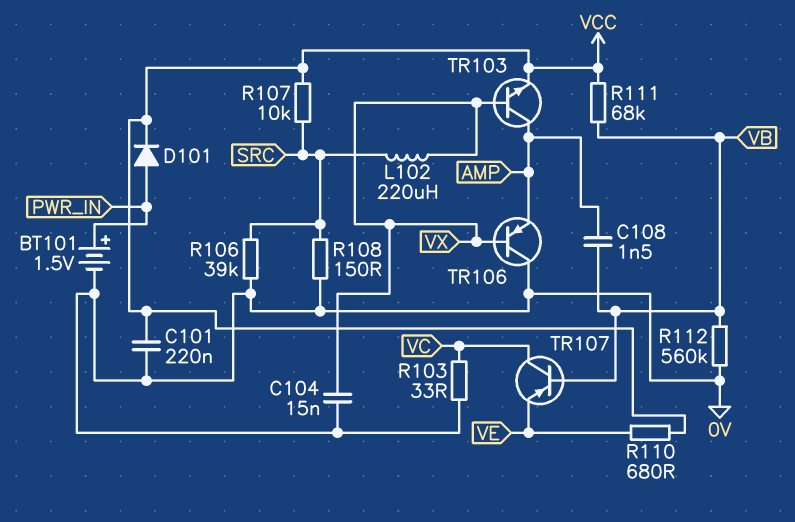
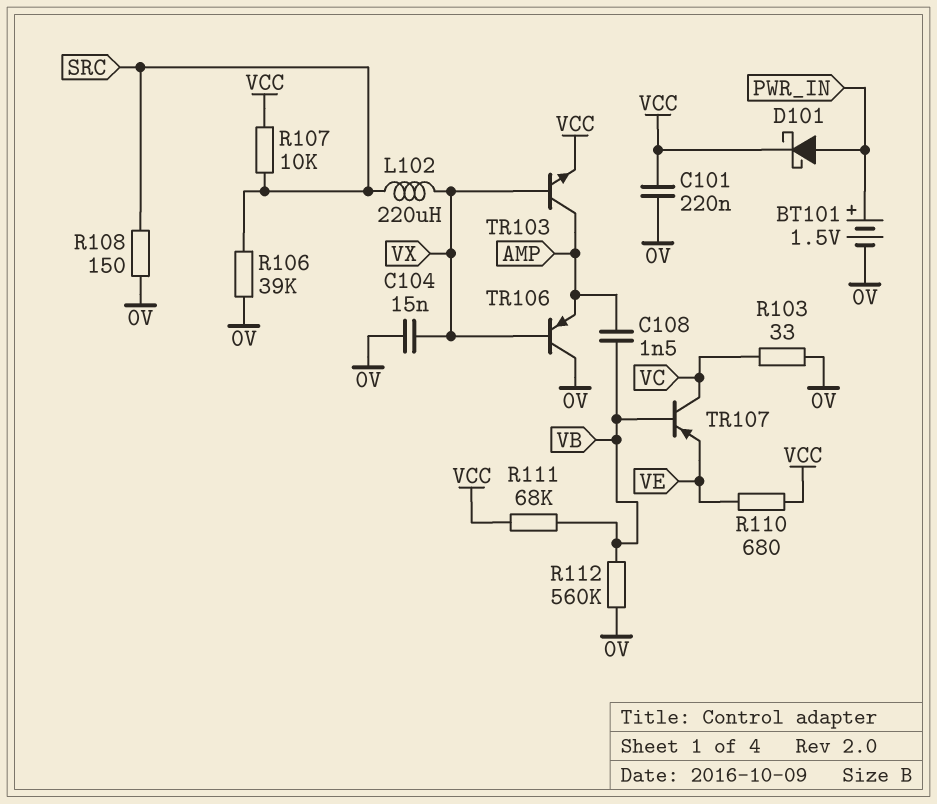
D101: diode (A PWR_IN, K VCC) -> schottky (A PWR_IN, K VCC)

